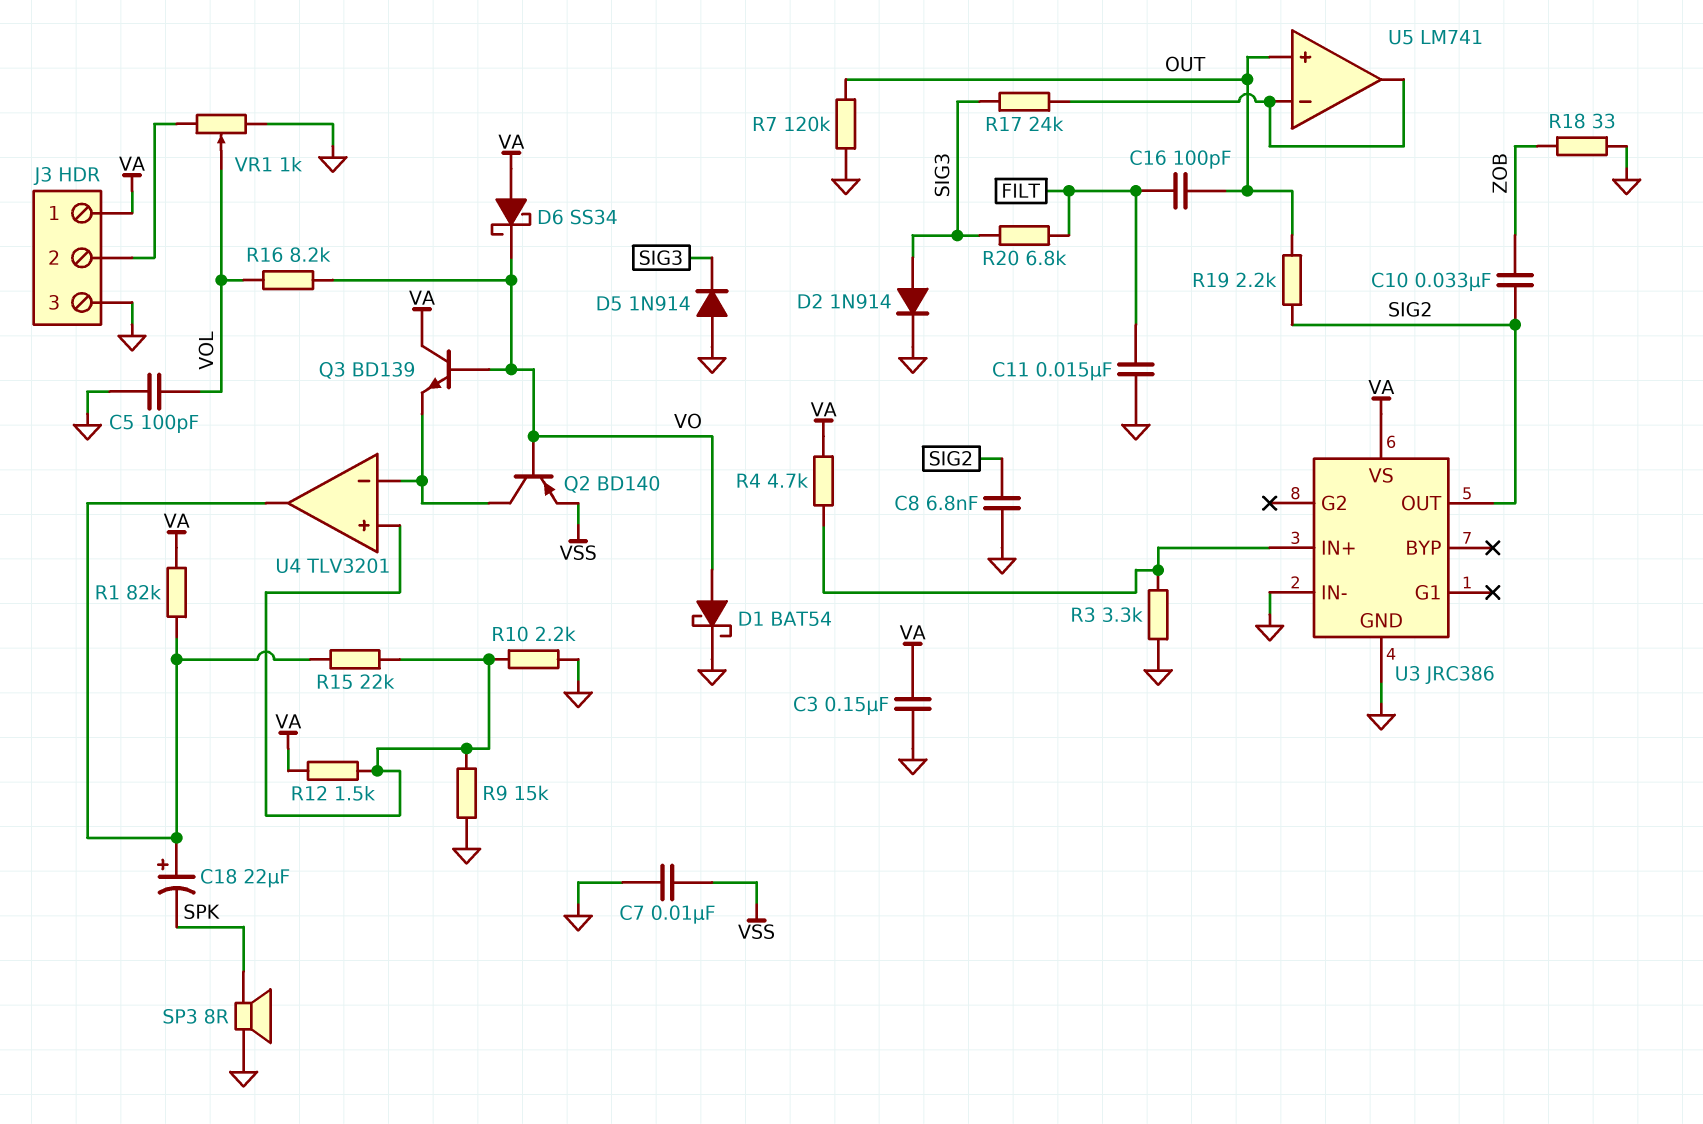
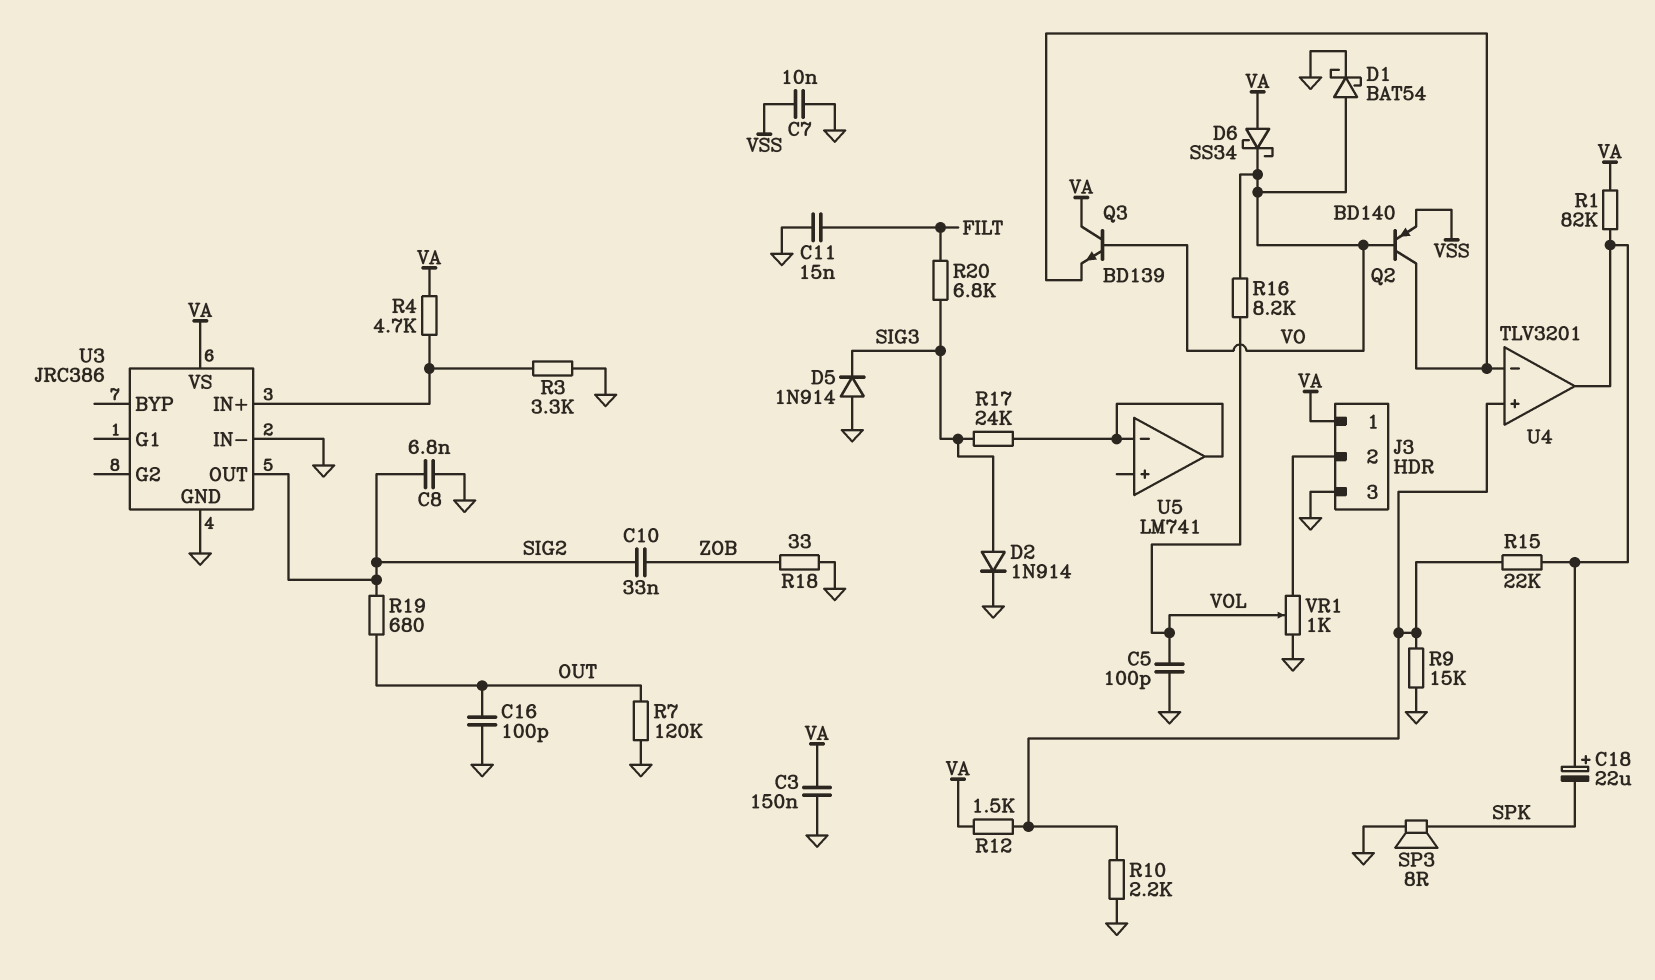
C16: 100pF (FILT, OUT) -> 100pF (GND, OUT)
R19: 2.2k (OUT, SIG2) -> 680 (OUT, SIG2)
U5 pin in+: OUT -> none

